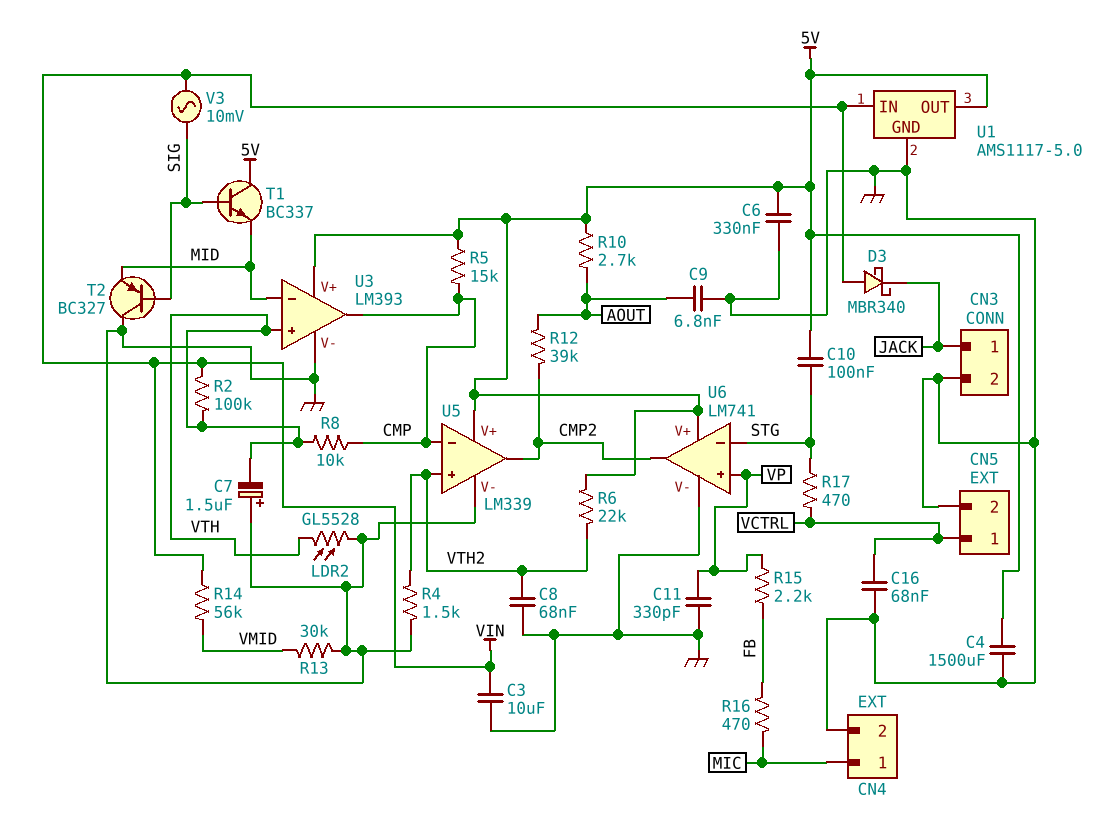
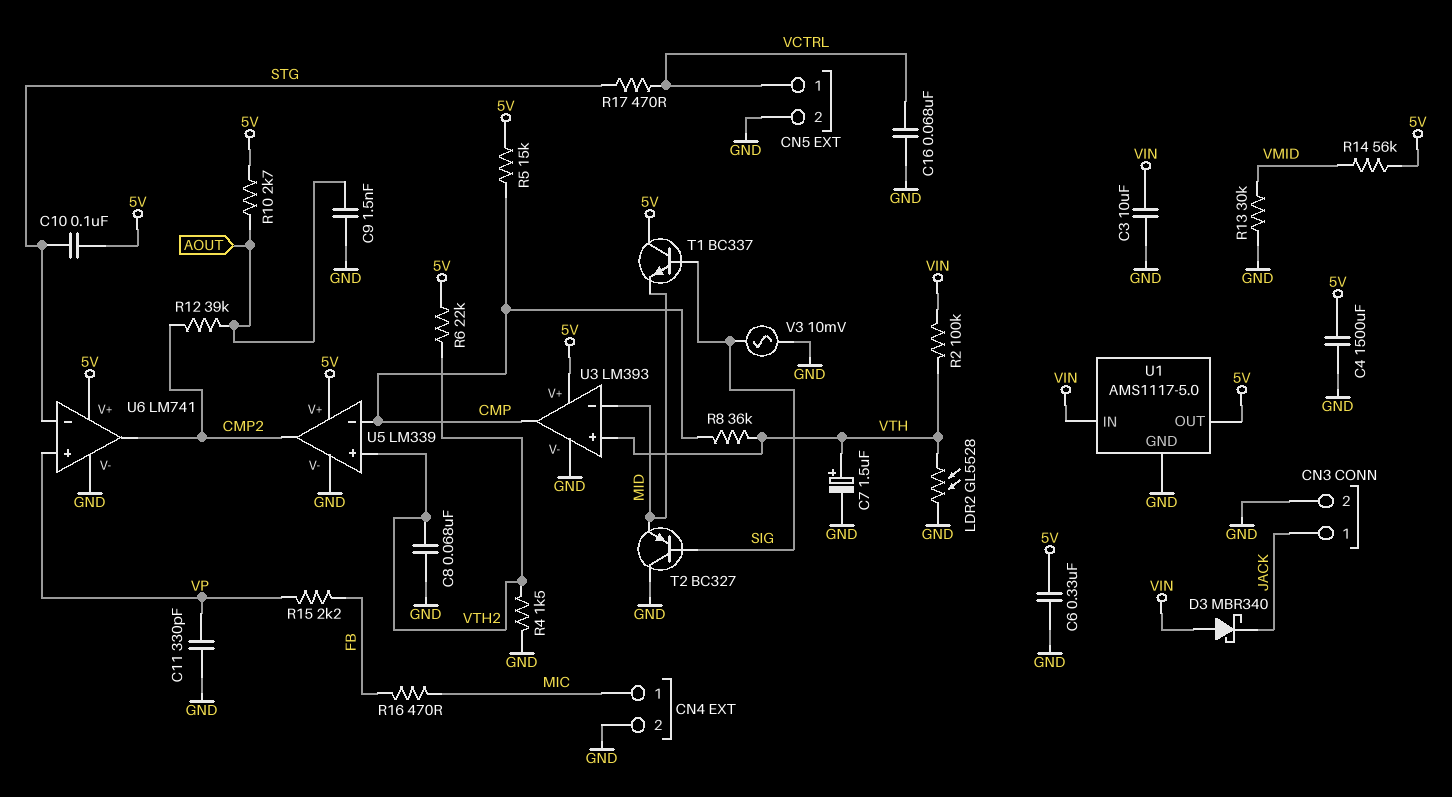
C7: 1.5uF (plus GND, minus VTH) -> 1.5uF (plus VTH, minus GND)
C9: 6.8nF (AOUT, GND) -> 1.5nF (AOUT, GND)
R8: 10k (CMP, VTH) -> 36k (CMP, VTH)
R14: 56k (VIN, VMID) -> 56k (5V, VMID)
V3: AC 10mV (SIG, VIN) -> AC 10mV (GND, SIG)

